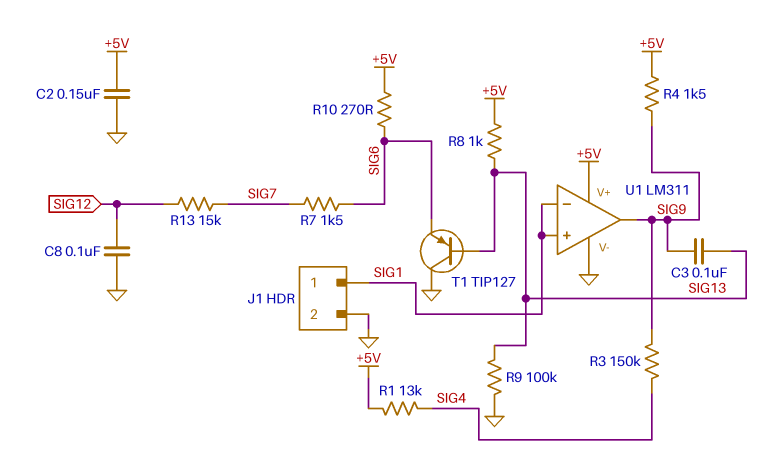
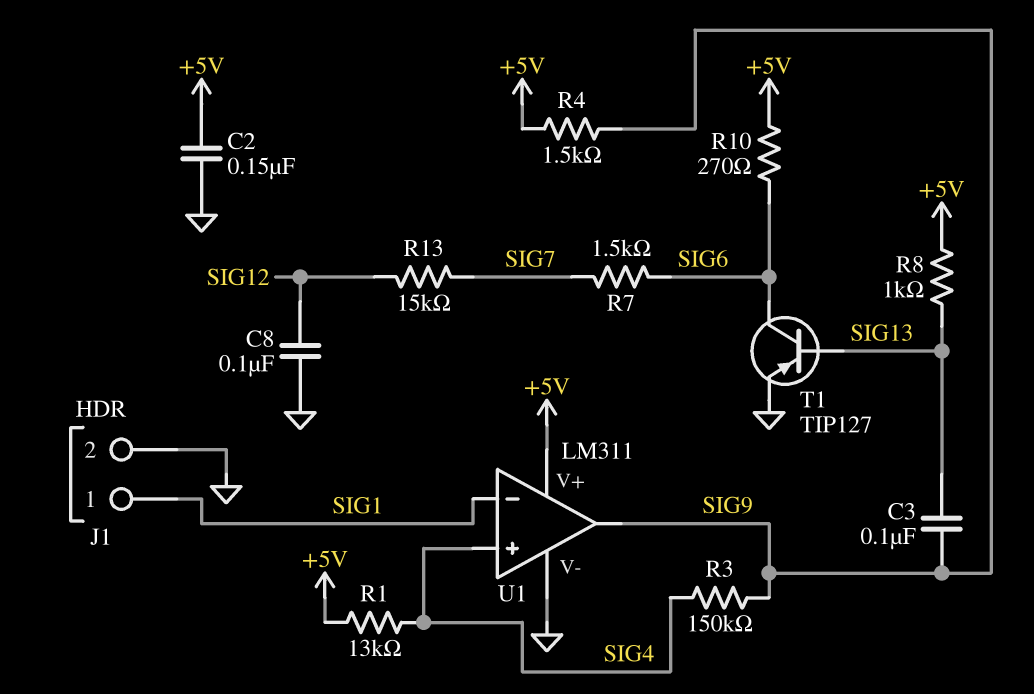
R9: 100k (GND, SIG13) -> none
T1: PNP TIP127 (B SIG13, C GND, E SIG6) -> PNP TIP127 (B SIG13, C SIG6, E GND)
U1 pin in+: SIG1 -> SIG4

